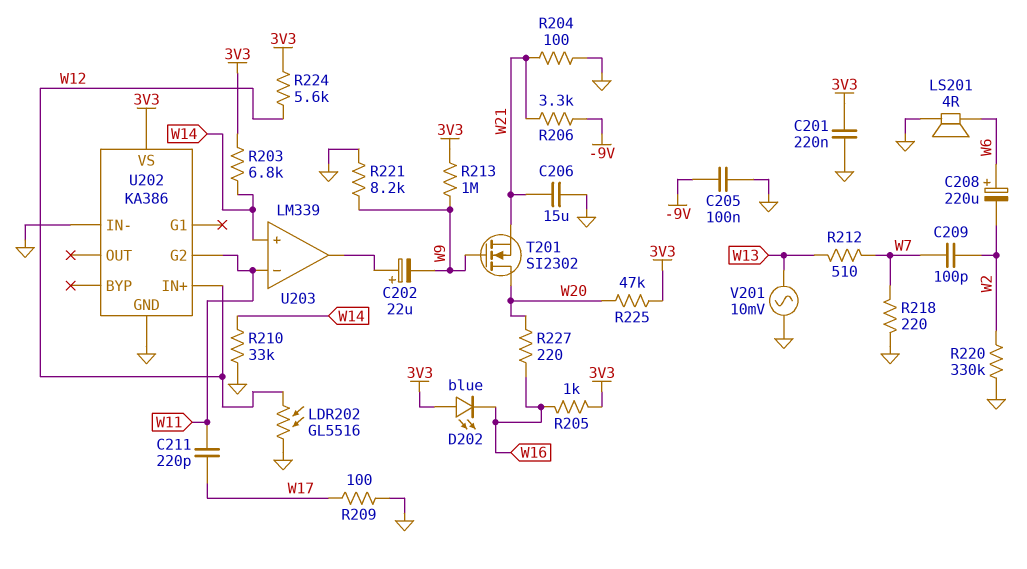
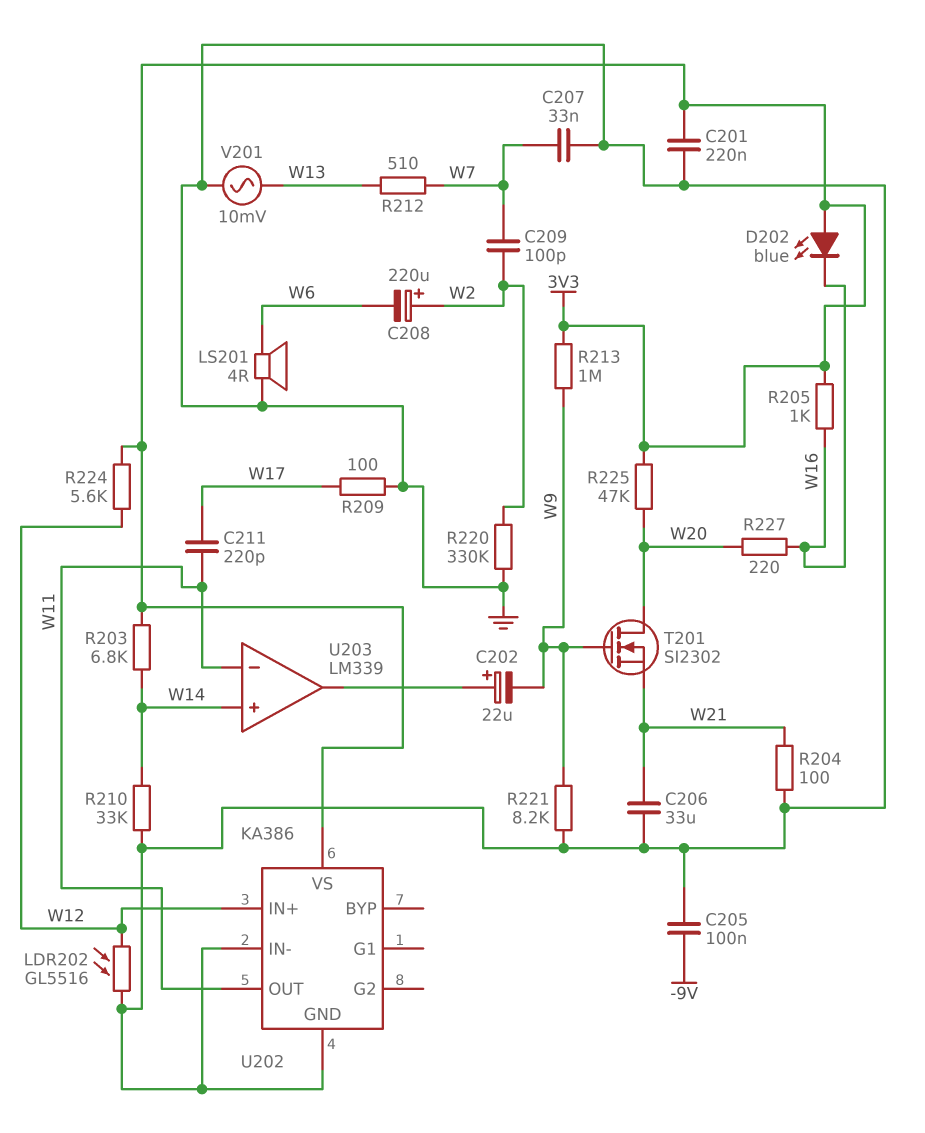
C206: 15uF (GND, W21) -> 33uF (GND, W21)
C207: none -> 33nF (GND, W7)
C208: 220uF (plus W6, minus W2) -> 220uF (plus W2, minus W6)
R206: 3.3k (-9V, W21) -> none
R218: 220 (GND, W7) -> none
U202 pin G2: W11 -> none
U202 pin OUT: none -> W11

